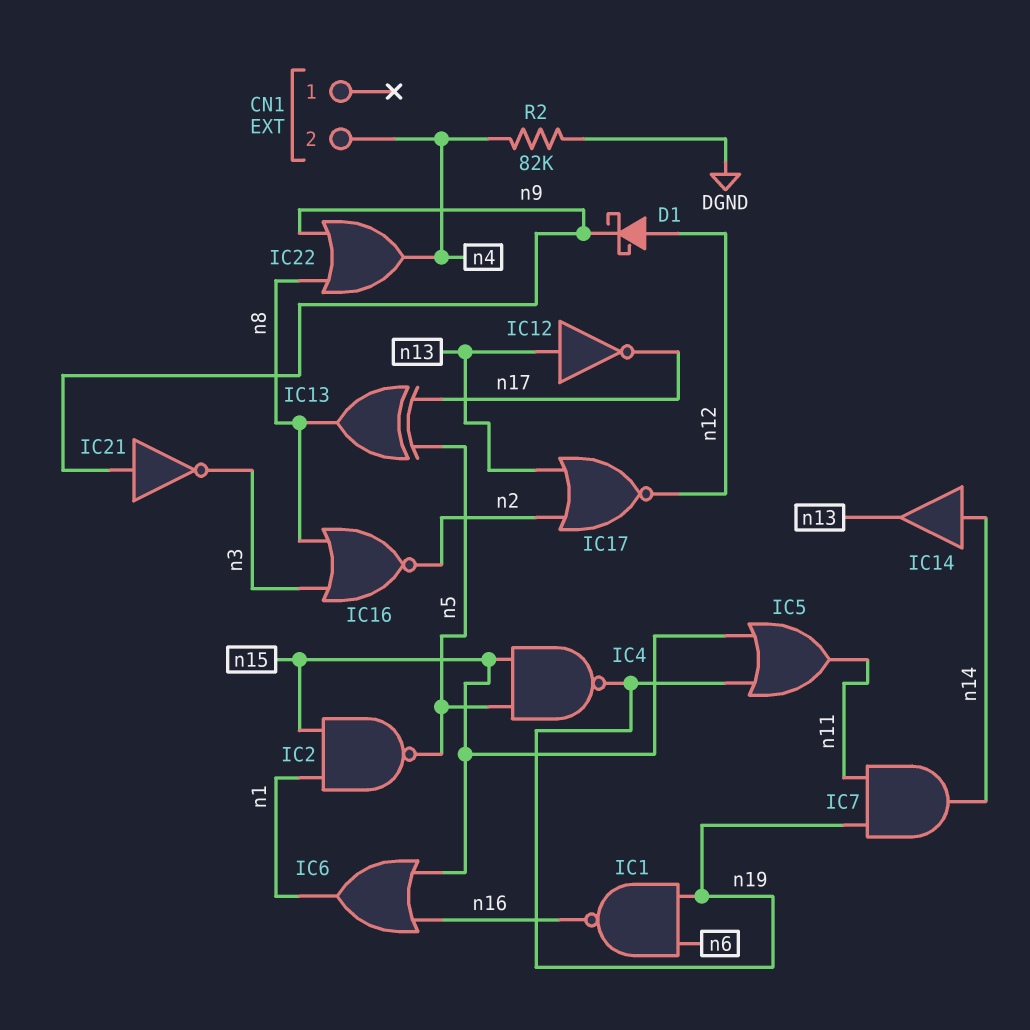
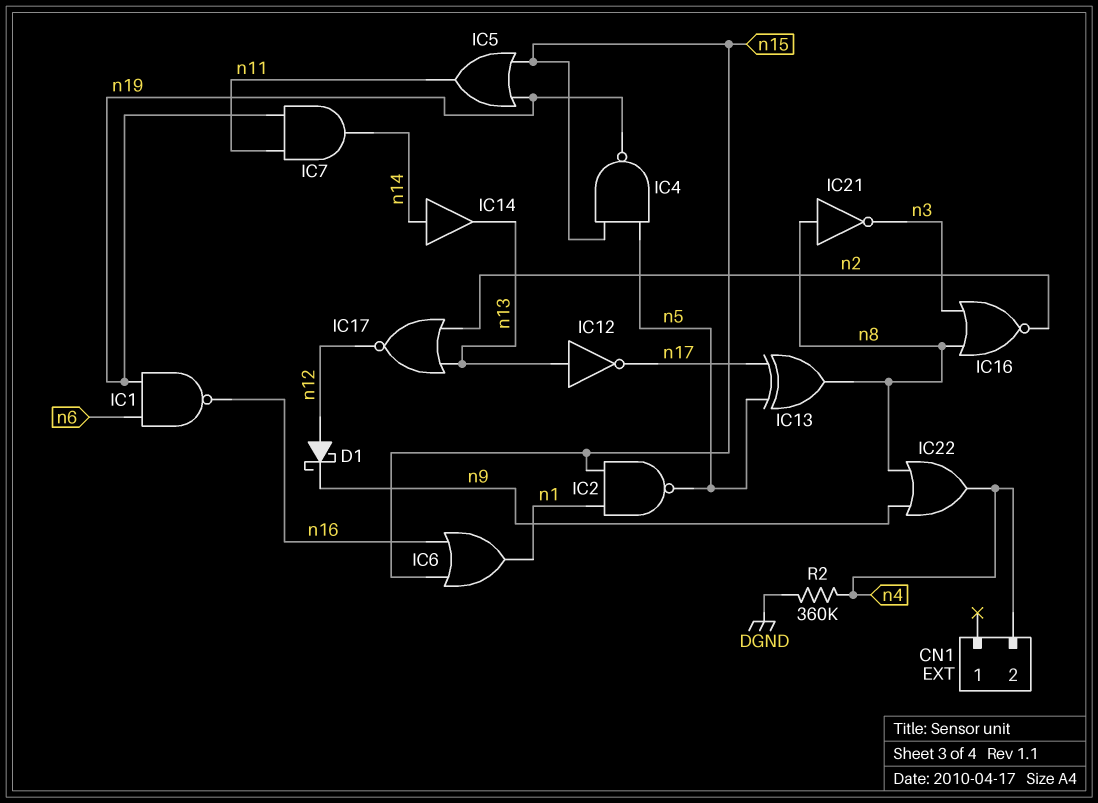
IC21: NOT (in n9, out n3) -> NOT (in n8, out n3)
R2: 82k (DGND, n4) -> 360k (DGND, n4)

